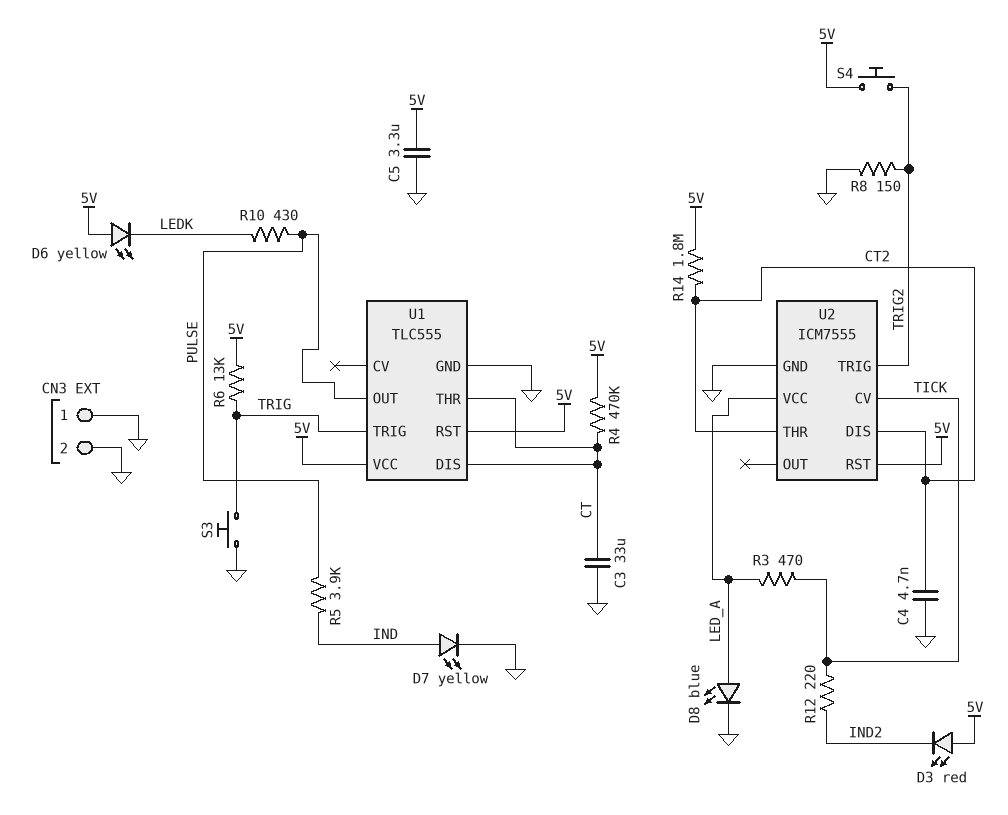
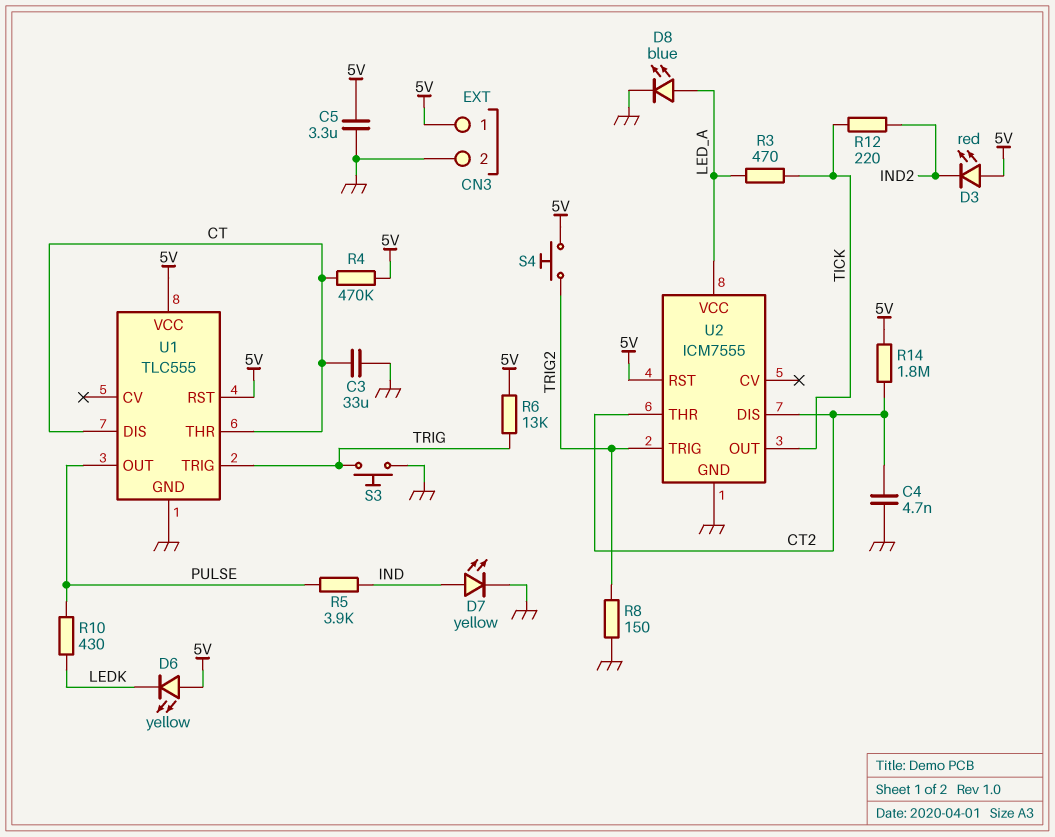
CN3 pin 1: GND -> 5V
U2 pin CV: TICK -> none
U2 pin OUT: none -> TICK

